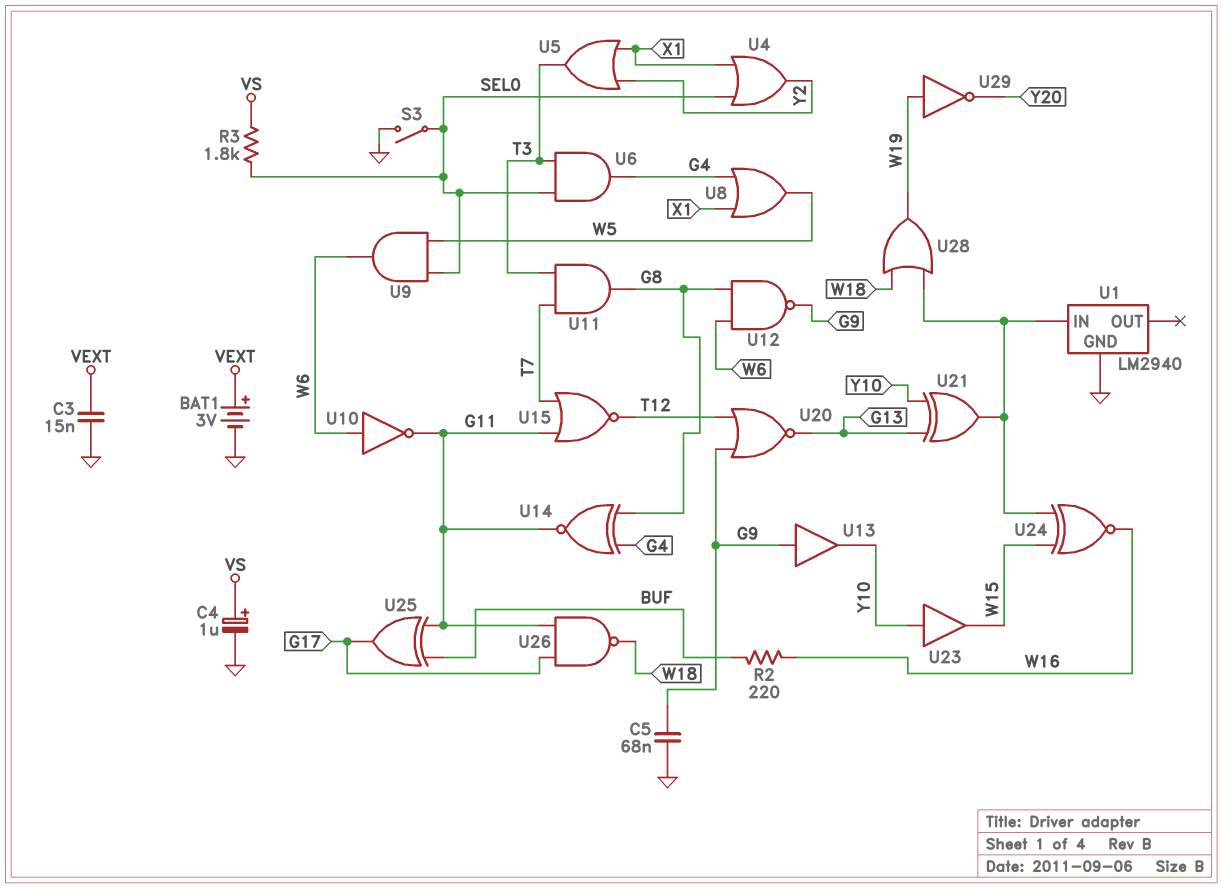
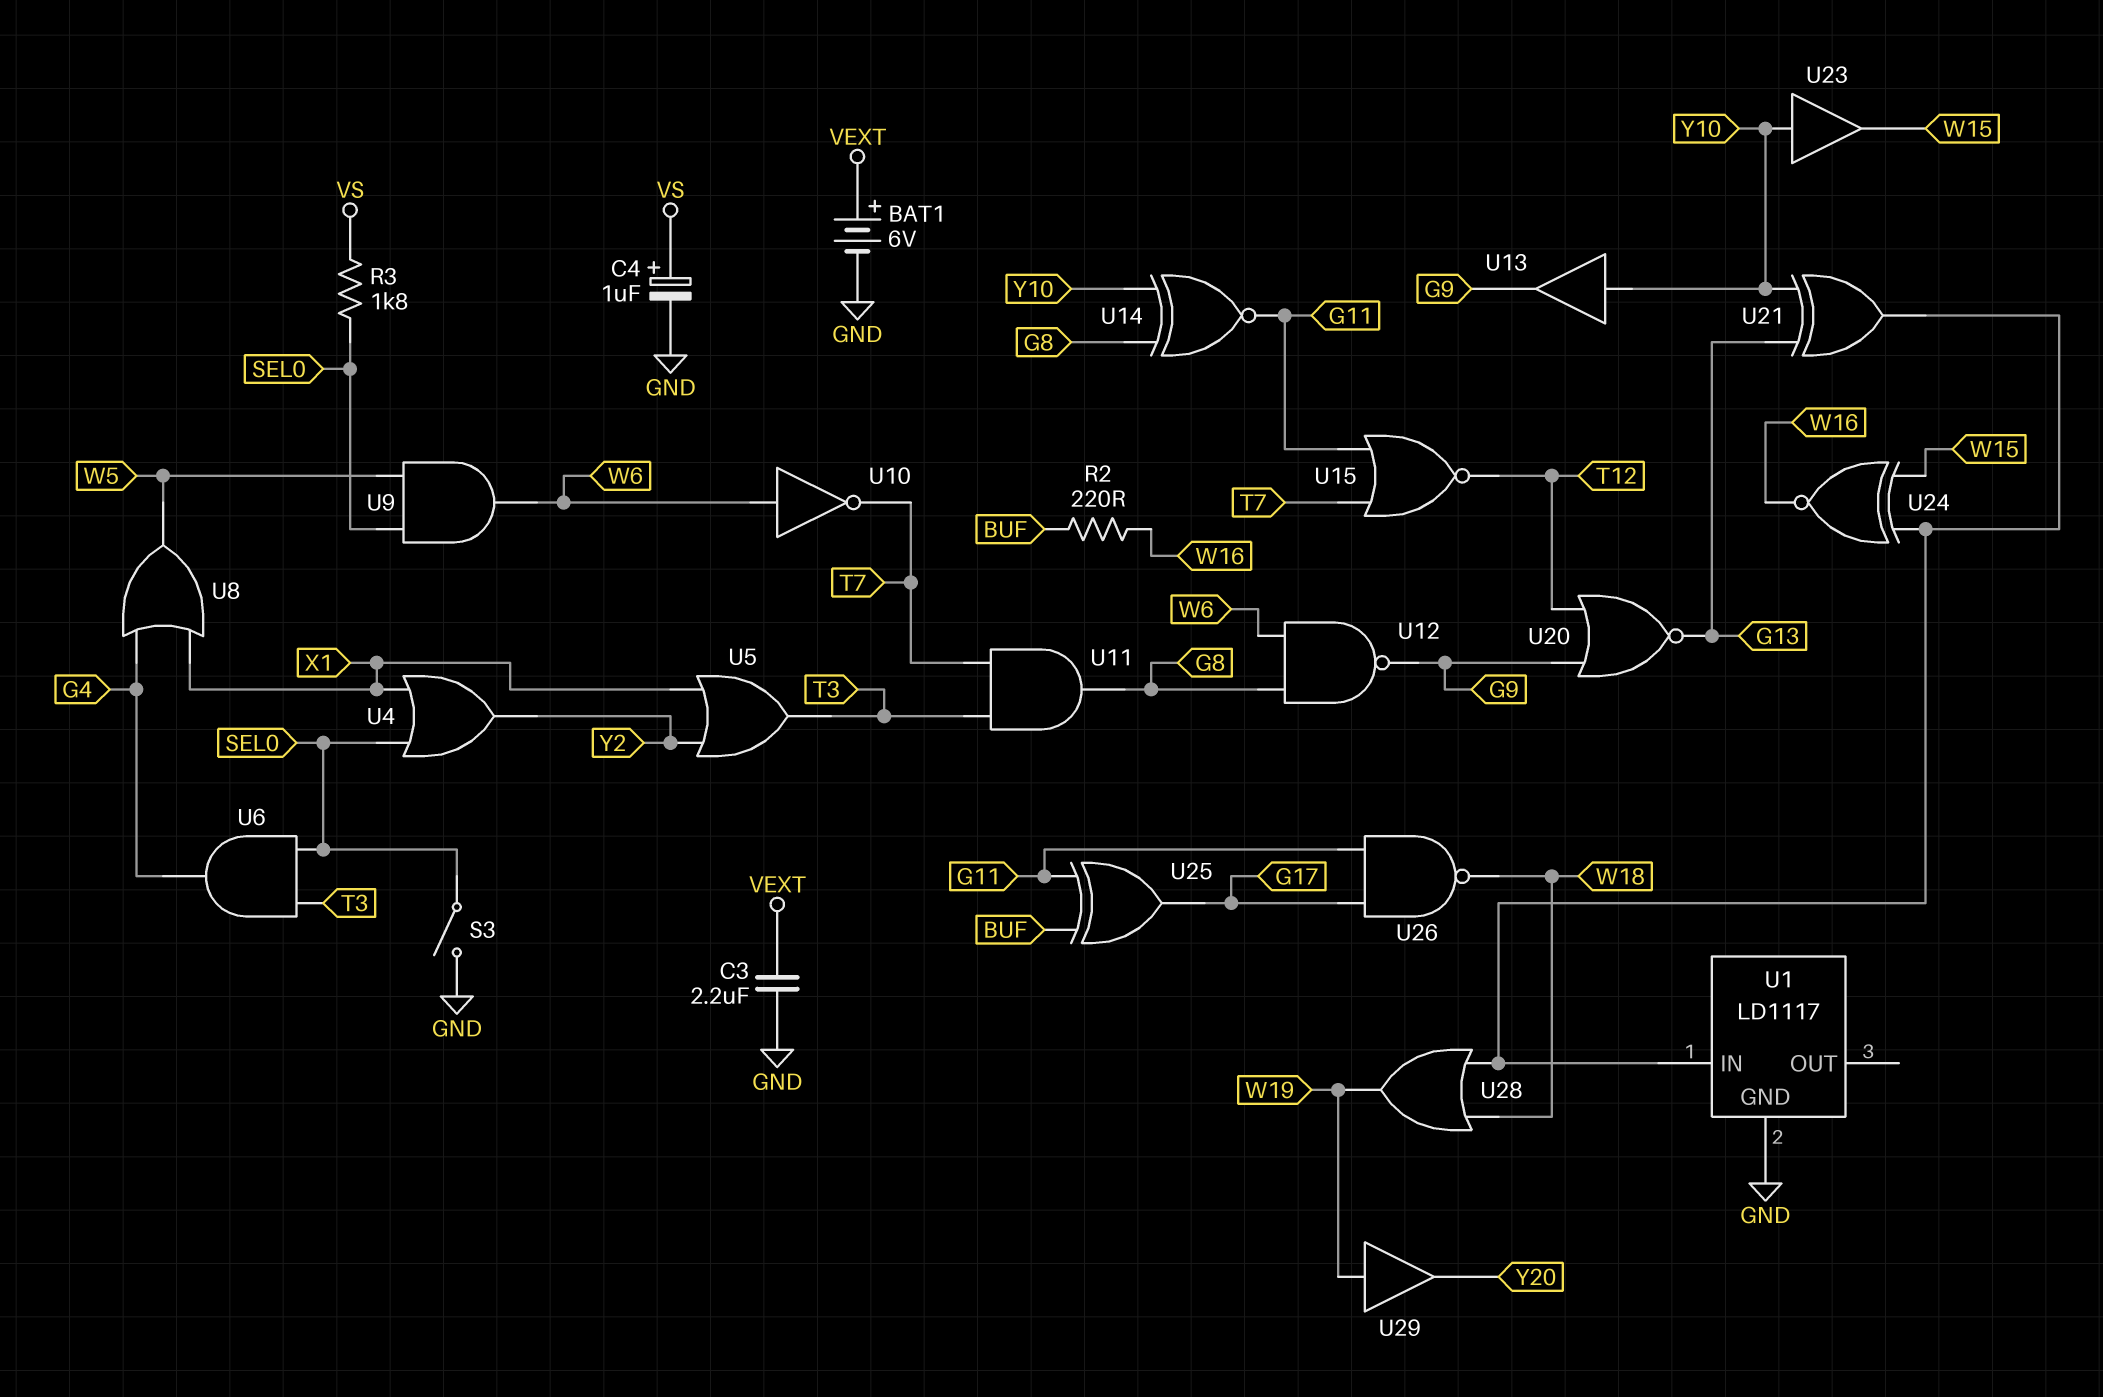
BAT1: 3V (plus VEXT, minus GND) -> 6V (plus VEXT, minus GND)
C3: 15nF (GND, VEXT) -> 2.2uF (GND, VEXT)
C5: 68nF (G9, GND) -> none
U1: LM2940 -> LD1117
U10: NOT (in W6, out G11) -> NOT (in W6, out T7)
U13: buffer (in G9, out Y10) -> buffer (in Y10, out G9)
U14: XNOR (in G4, in G8, out G11) -> XNOR (in G8, in Y10, out G11)
U29: NOT (in W19, out Y20) -> buffer (in W19, out Y20)

